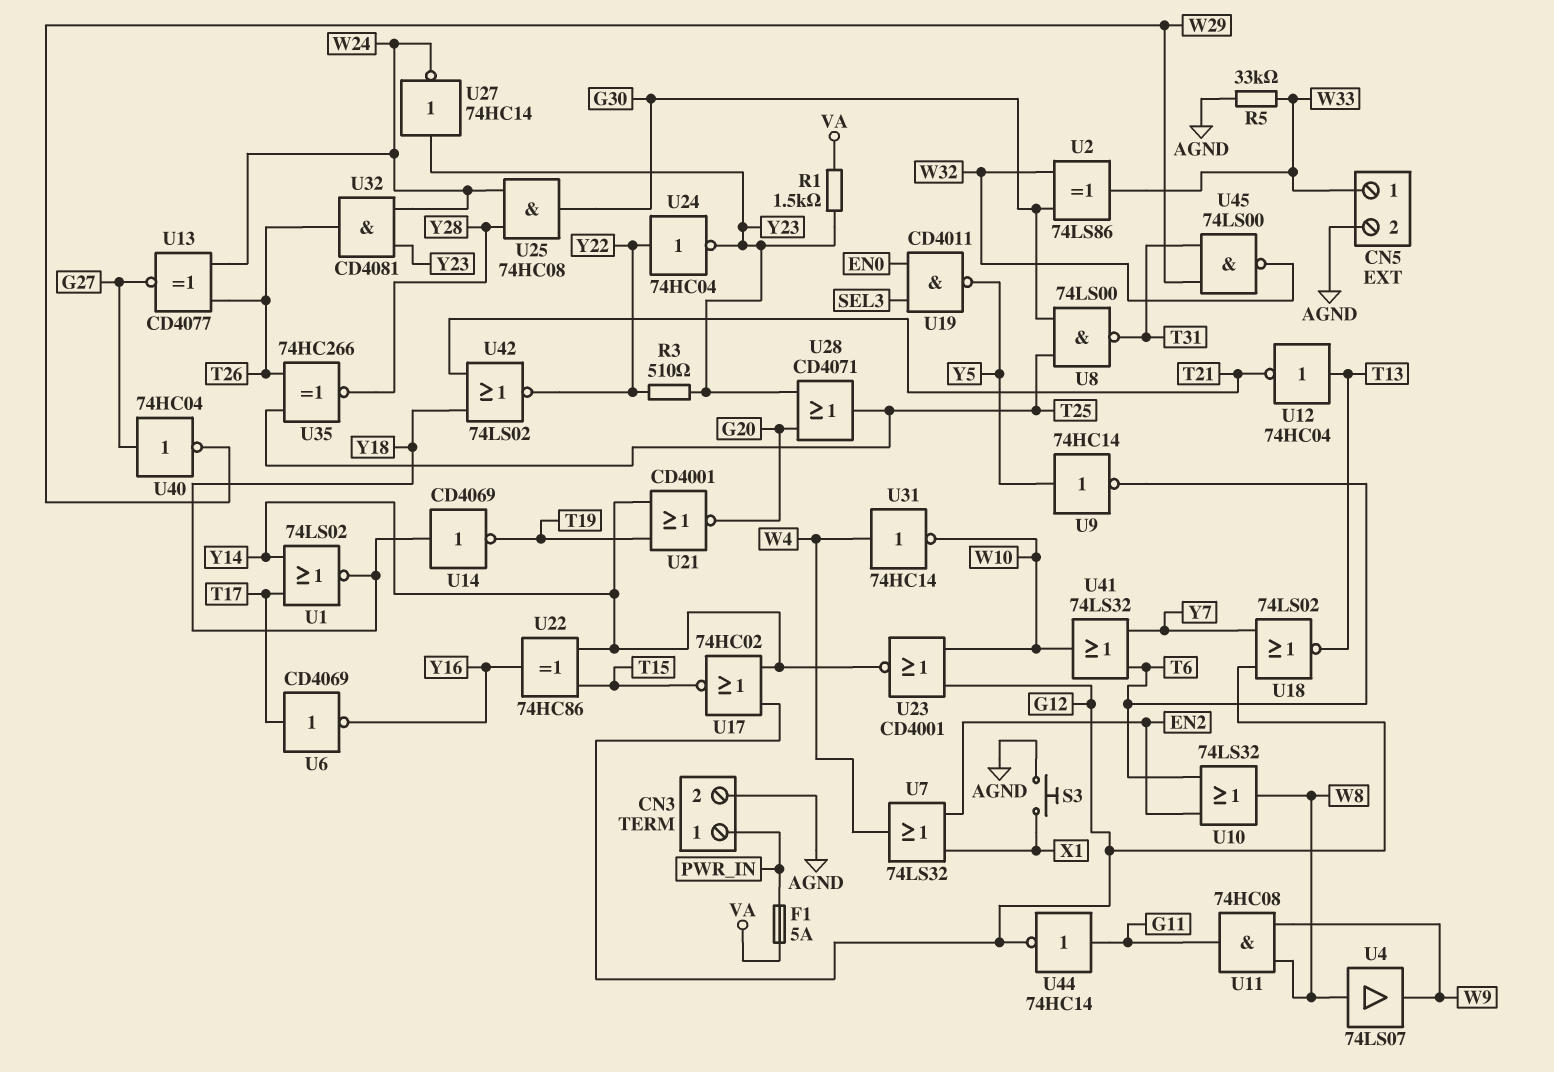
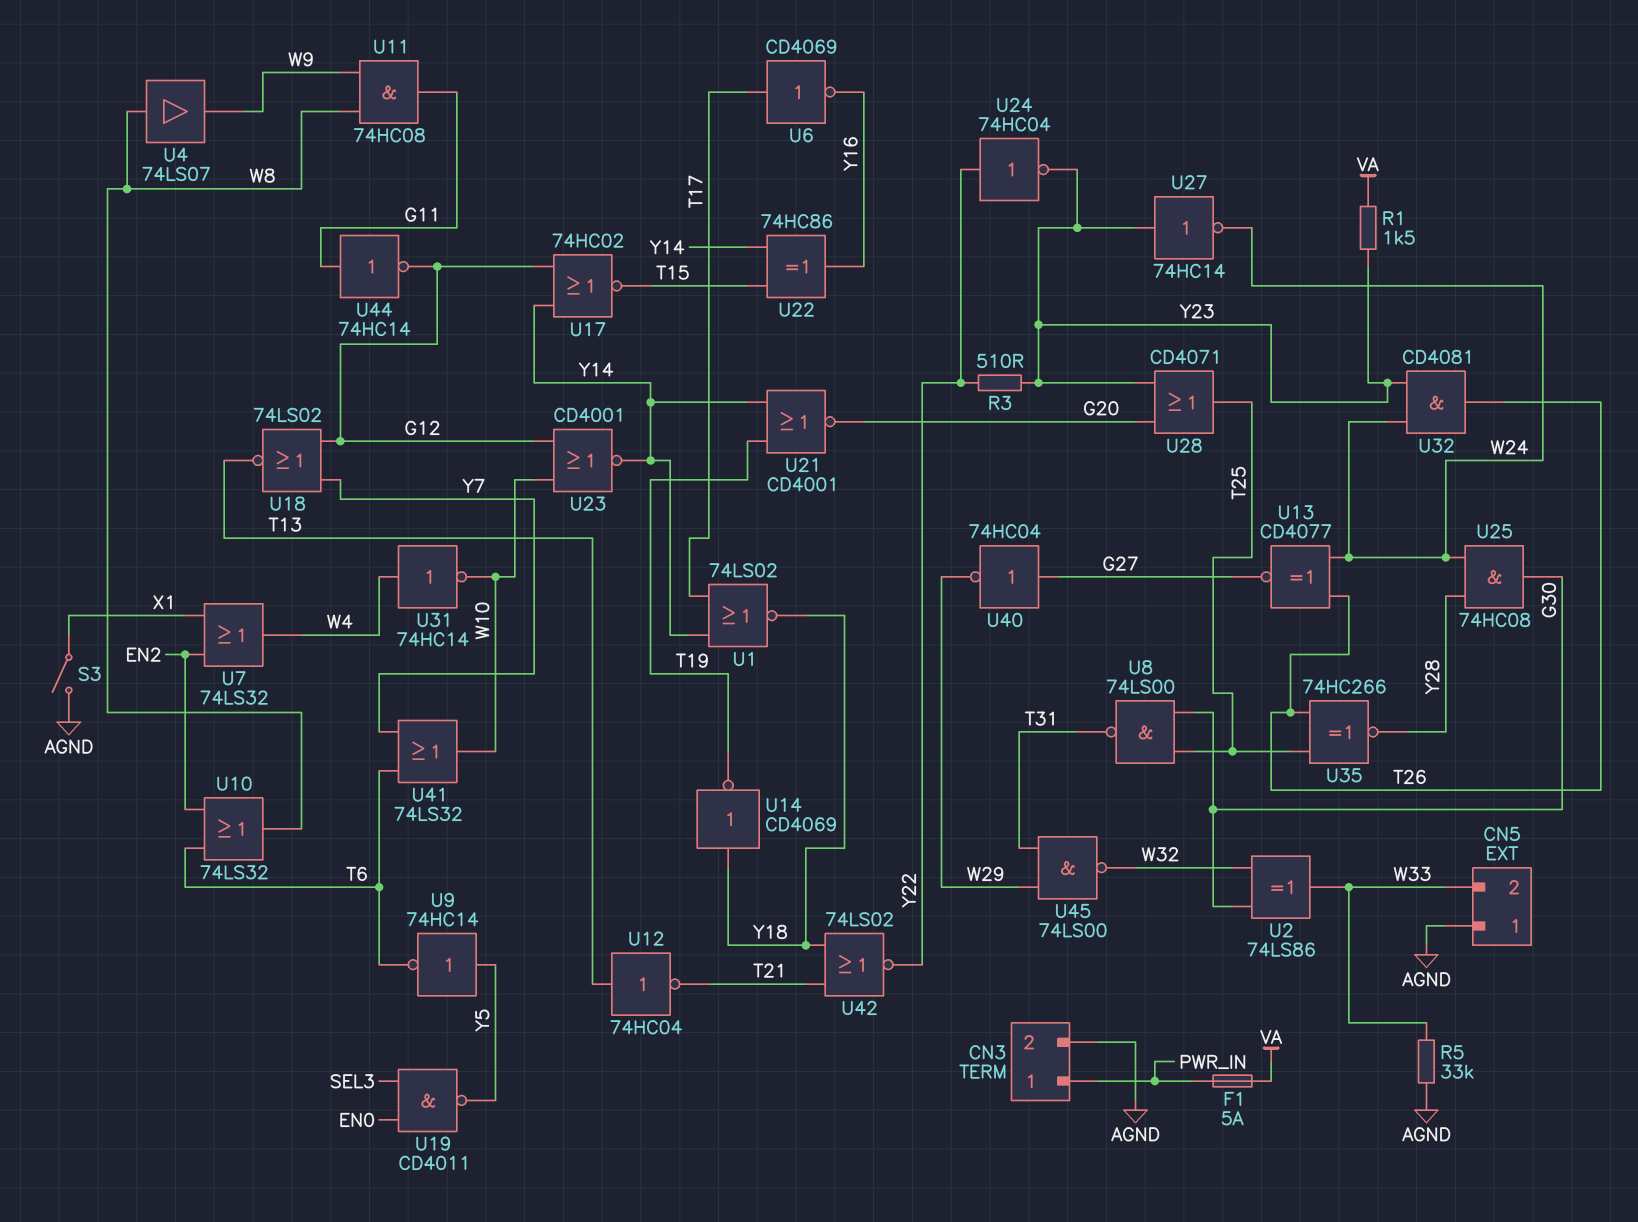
CN5 pin 1: W33 -> AGND
CN5 pin 2: AGND -> W33
S3: button (AGND, X1) -> switch (AGND, X1)

